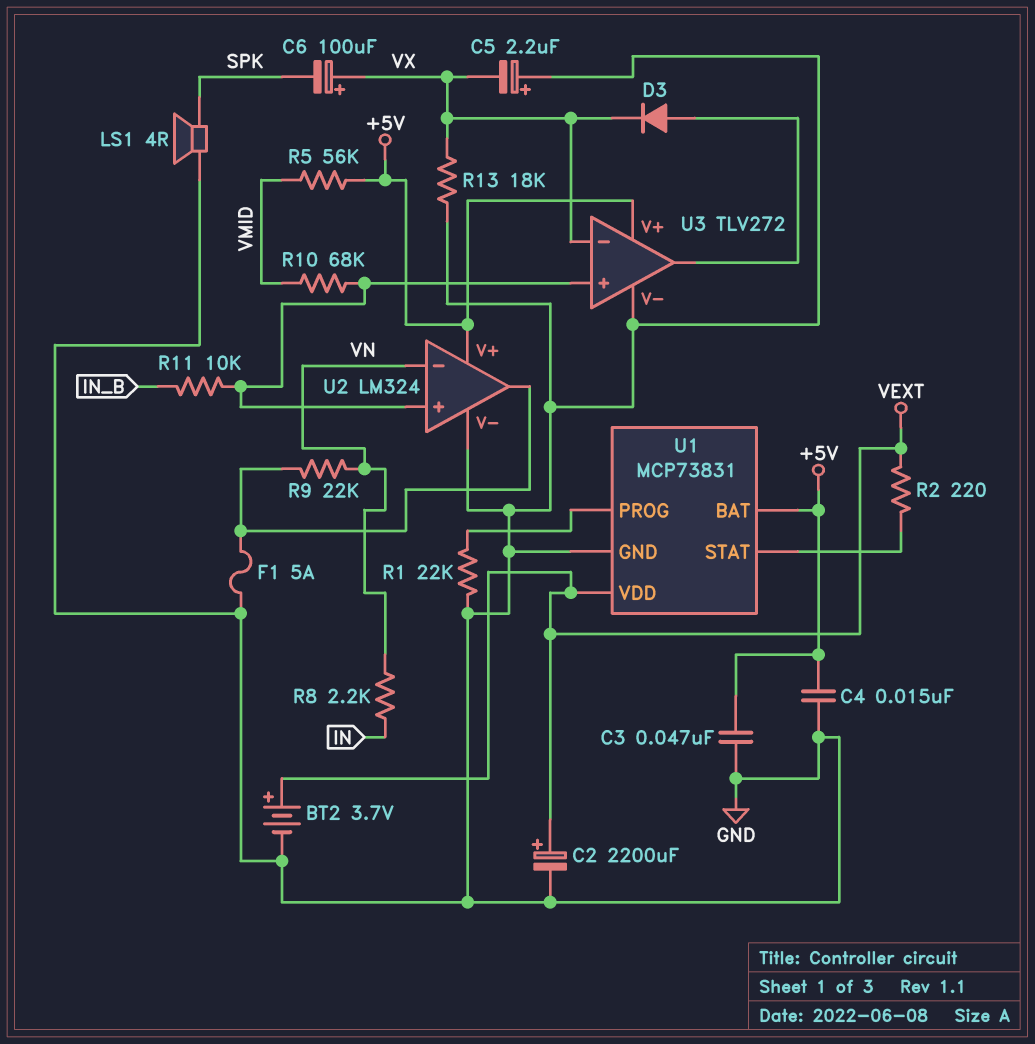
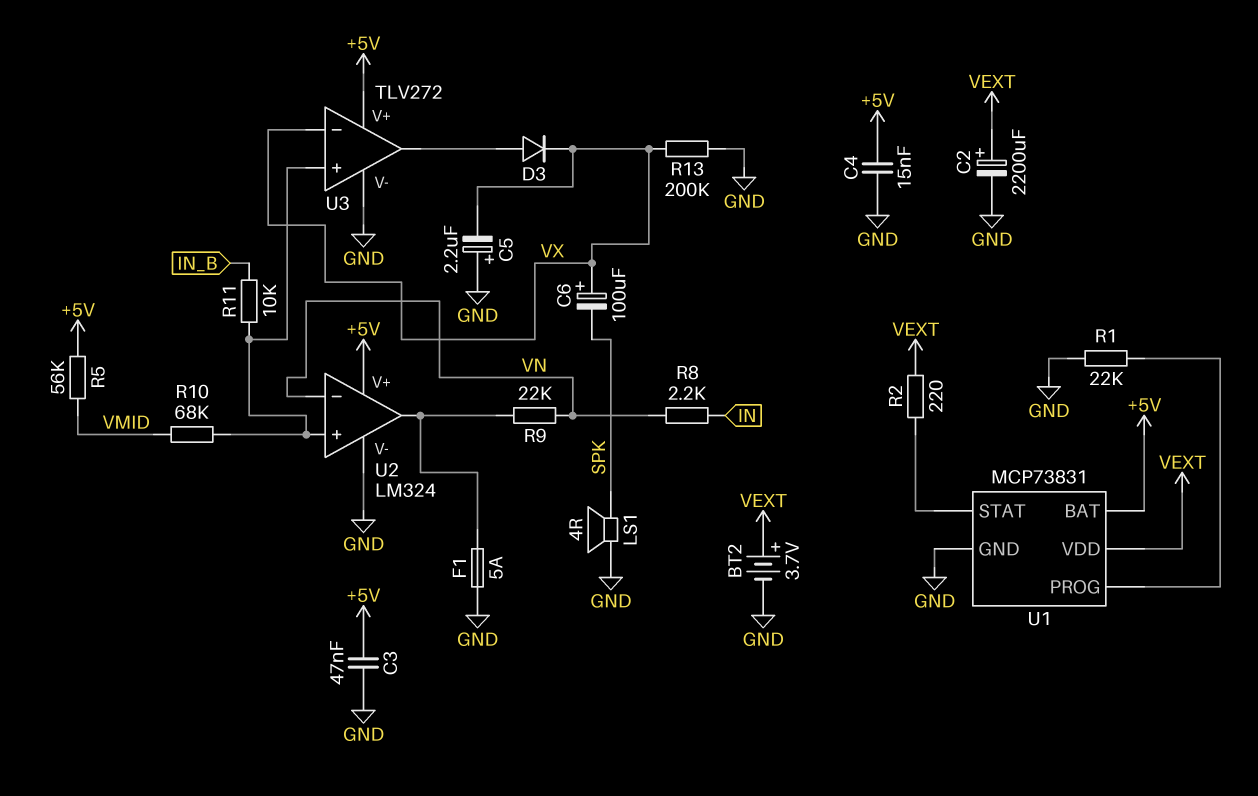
R13: 18k (GND, VX) -> 200k (GND, VX)

